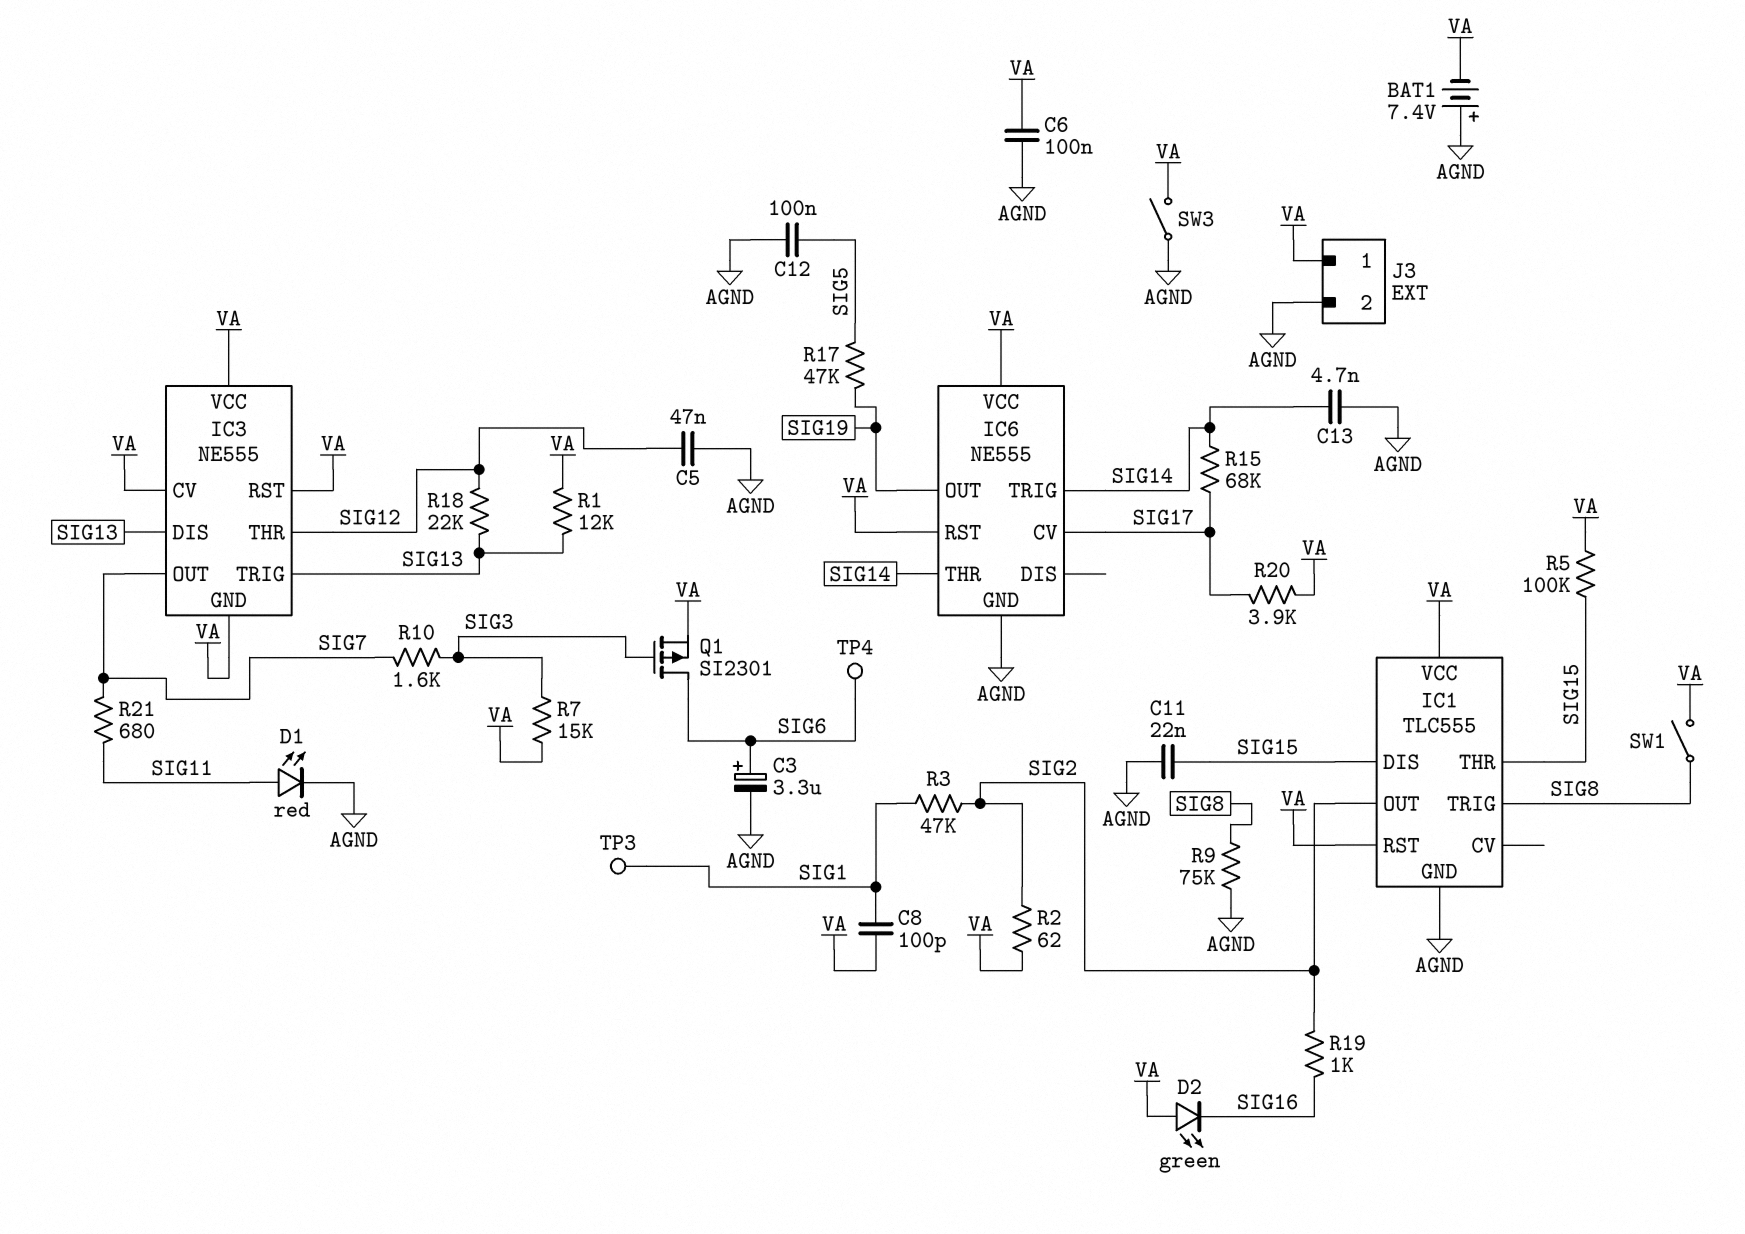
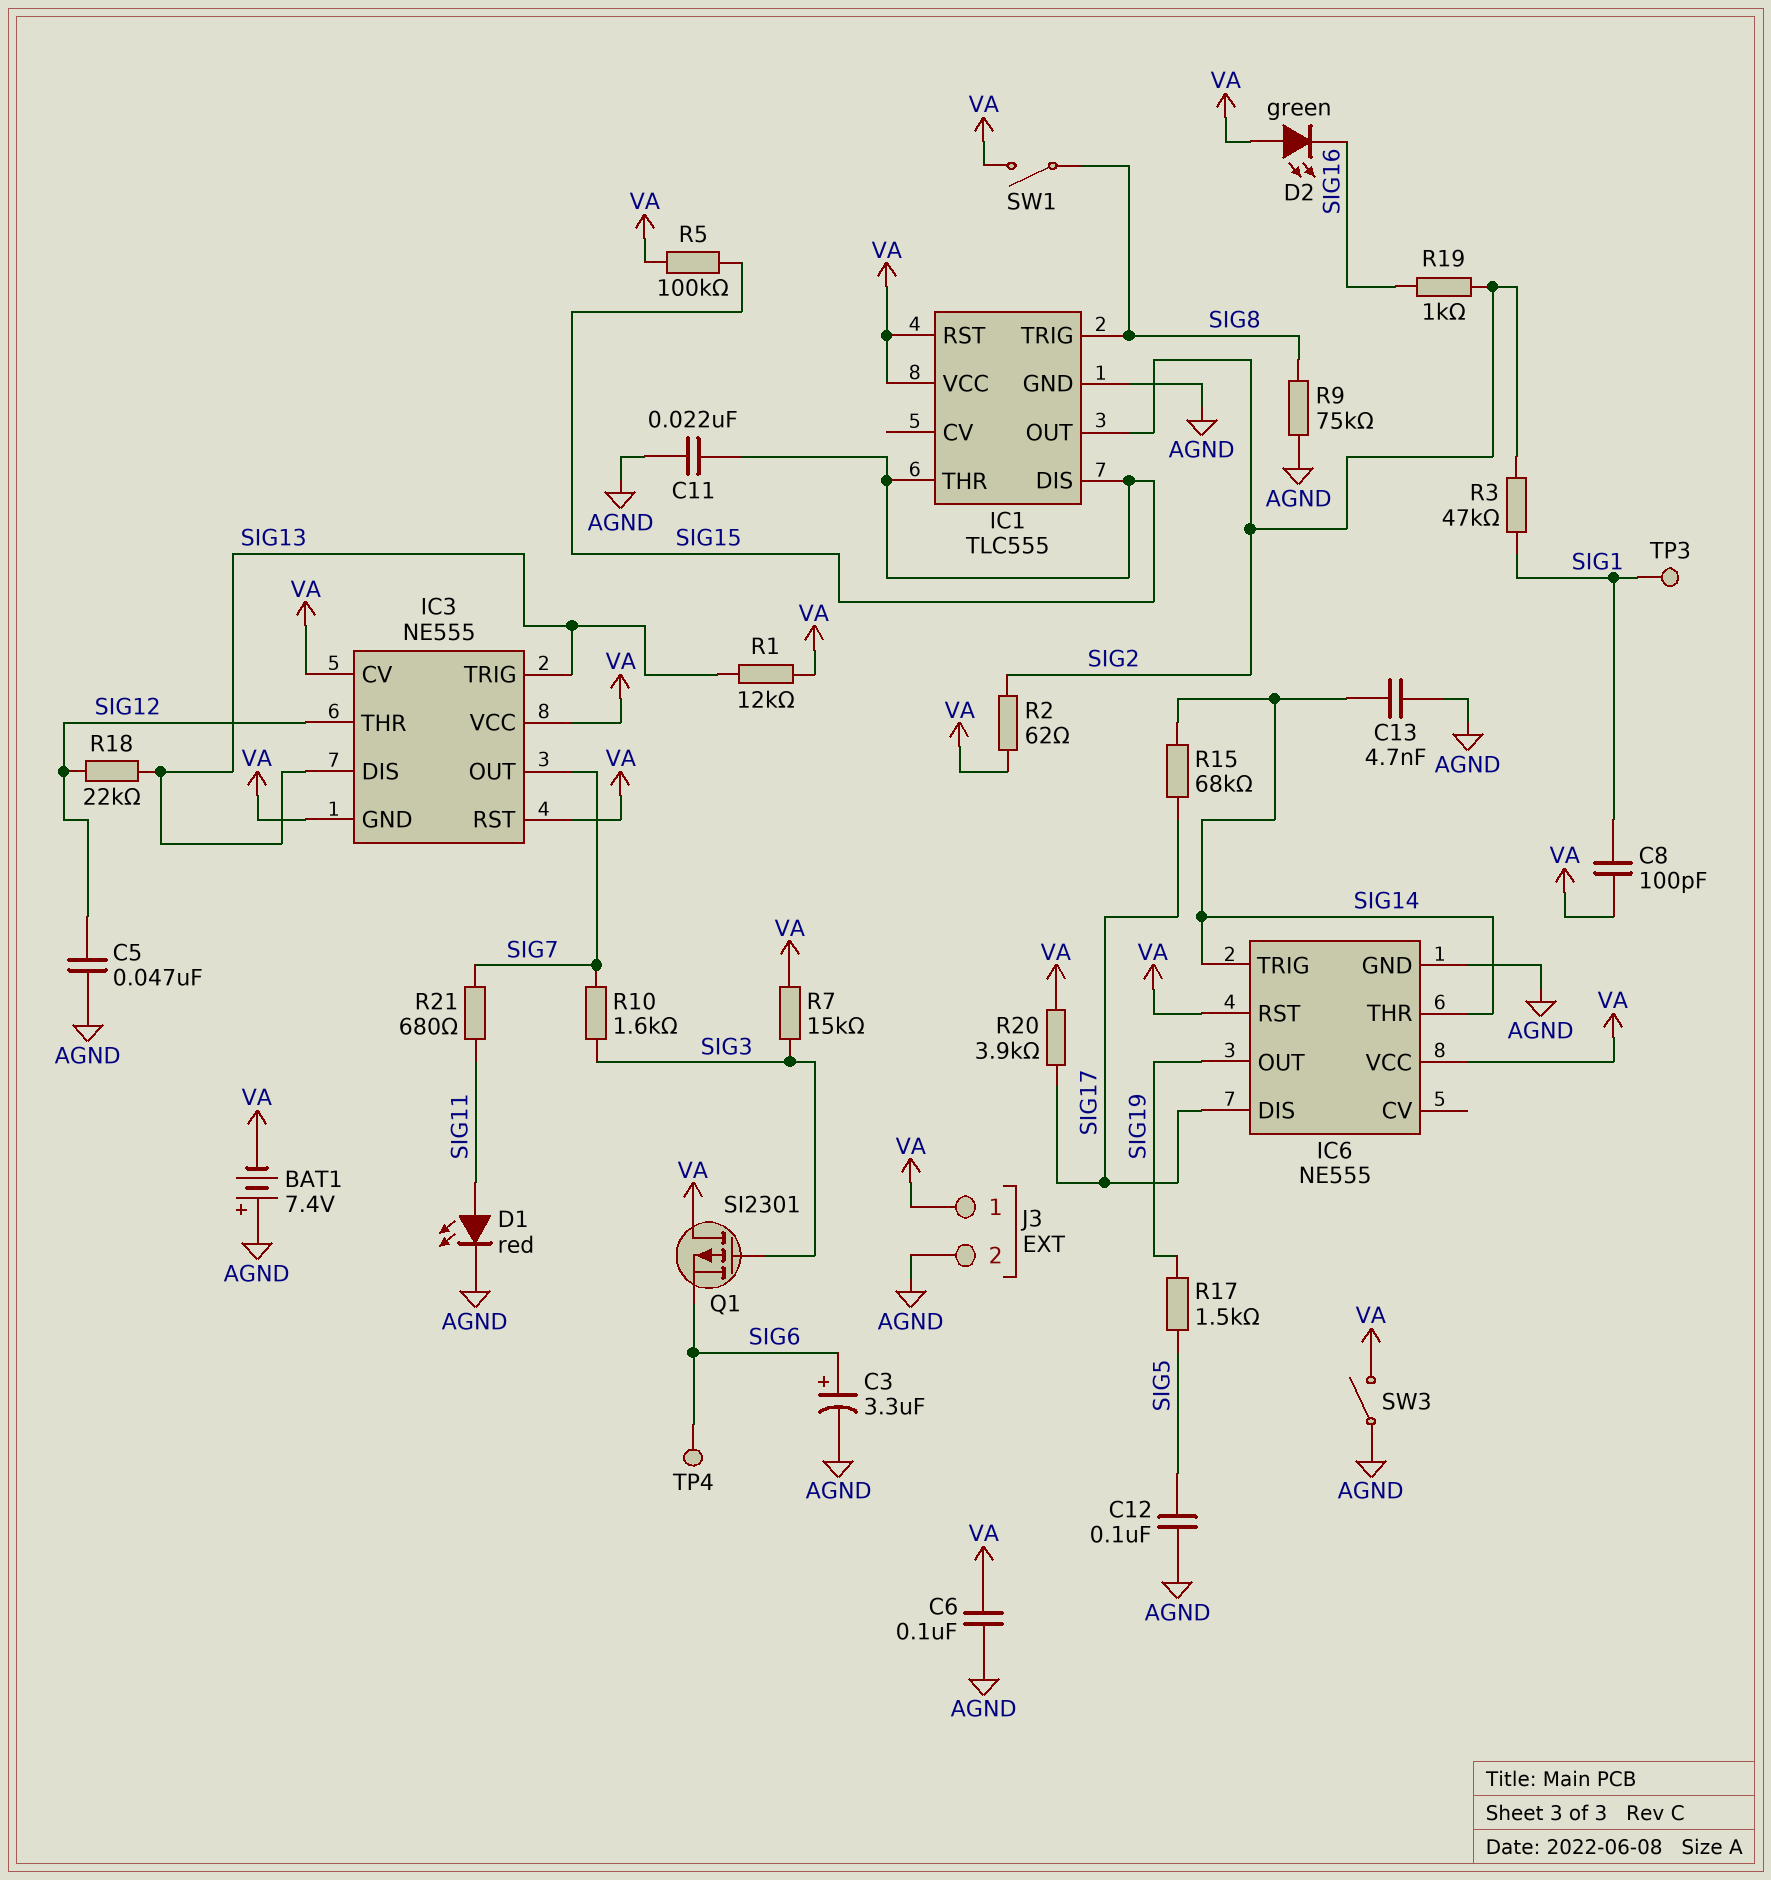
IC6 pin CV: SIG17 -> none
IC6 pin DIS: none -> SIG17
Q1: PMOS SI2301 (G SIG3, D SIG6, S VA) -> PMOS SI2301 (G SIG3, D VA, S SIG6)
R17: 47k (SIG5, SIG19) -> 1.5k (SIG5, SIG19)

